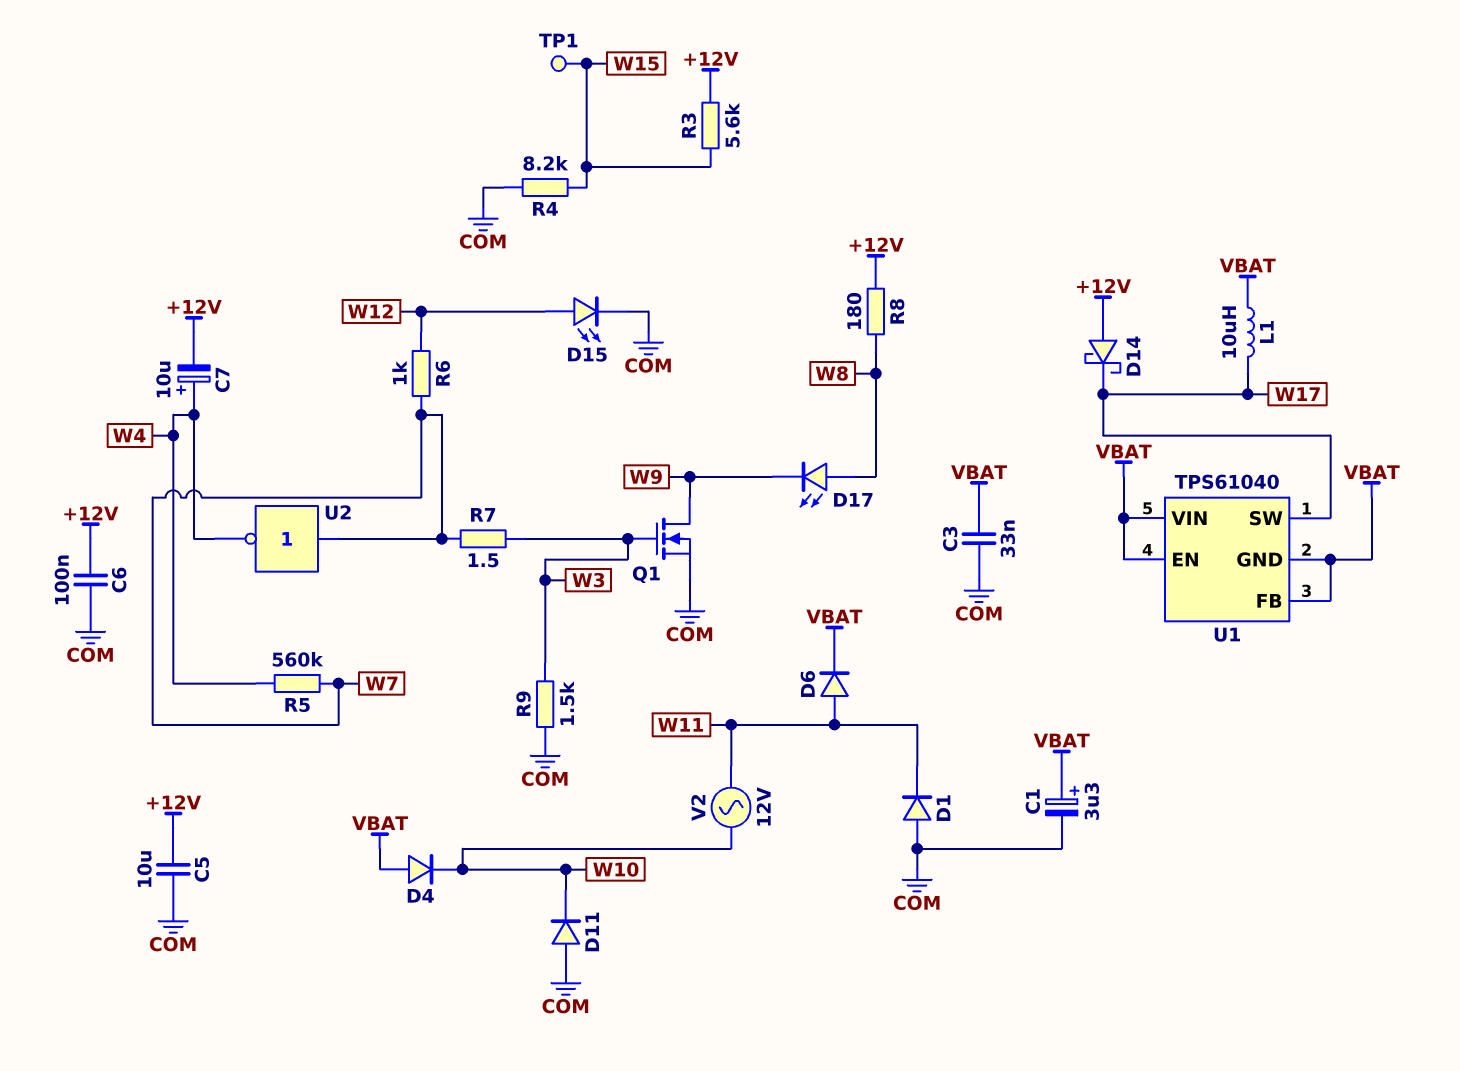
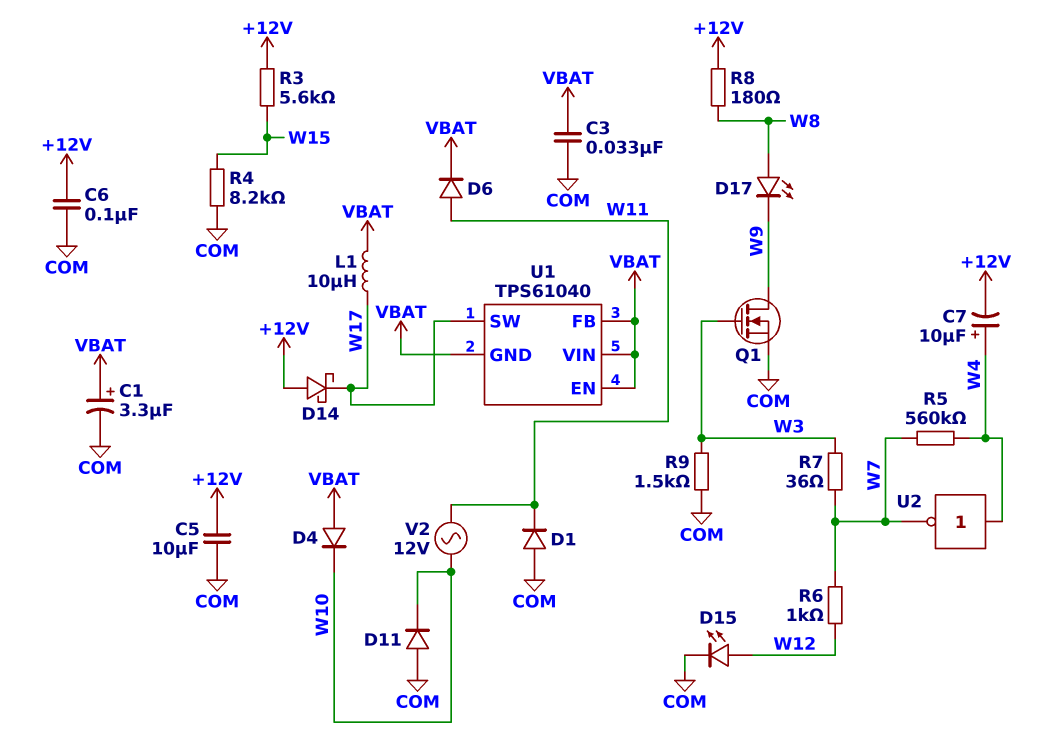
R7: 1.5 (W3, W7) -> 36 (W3, W7)
TP1: test point (W15) -> none
U2: NOT (in W7, out W4) -> NOT (in W4, out W7)

